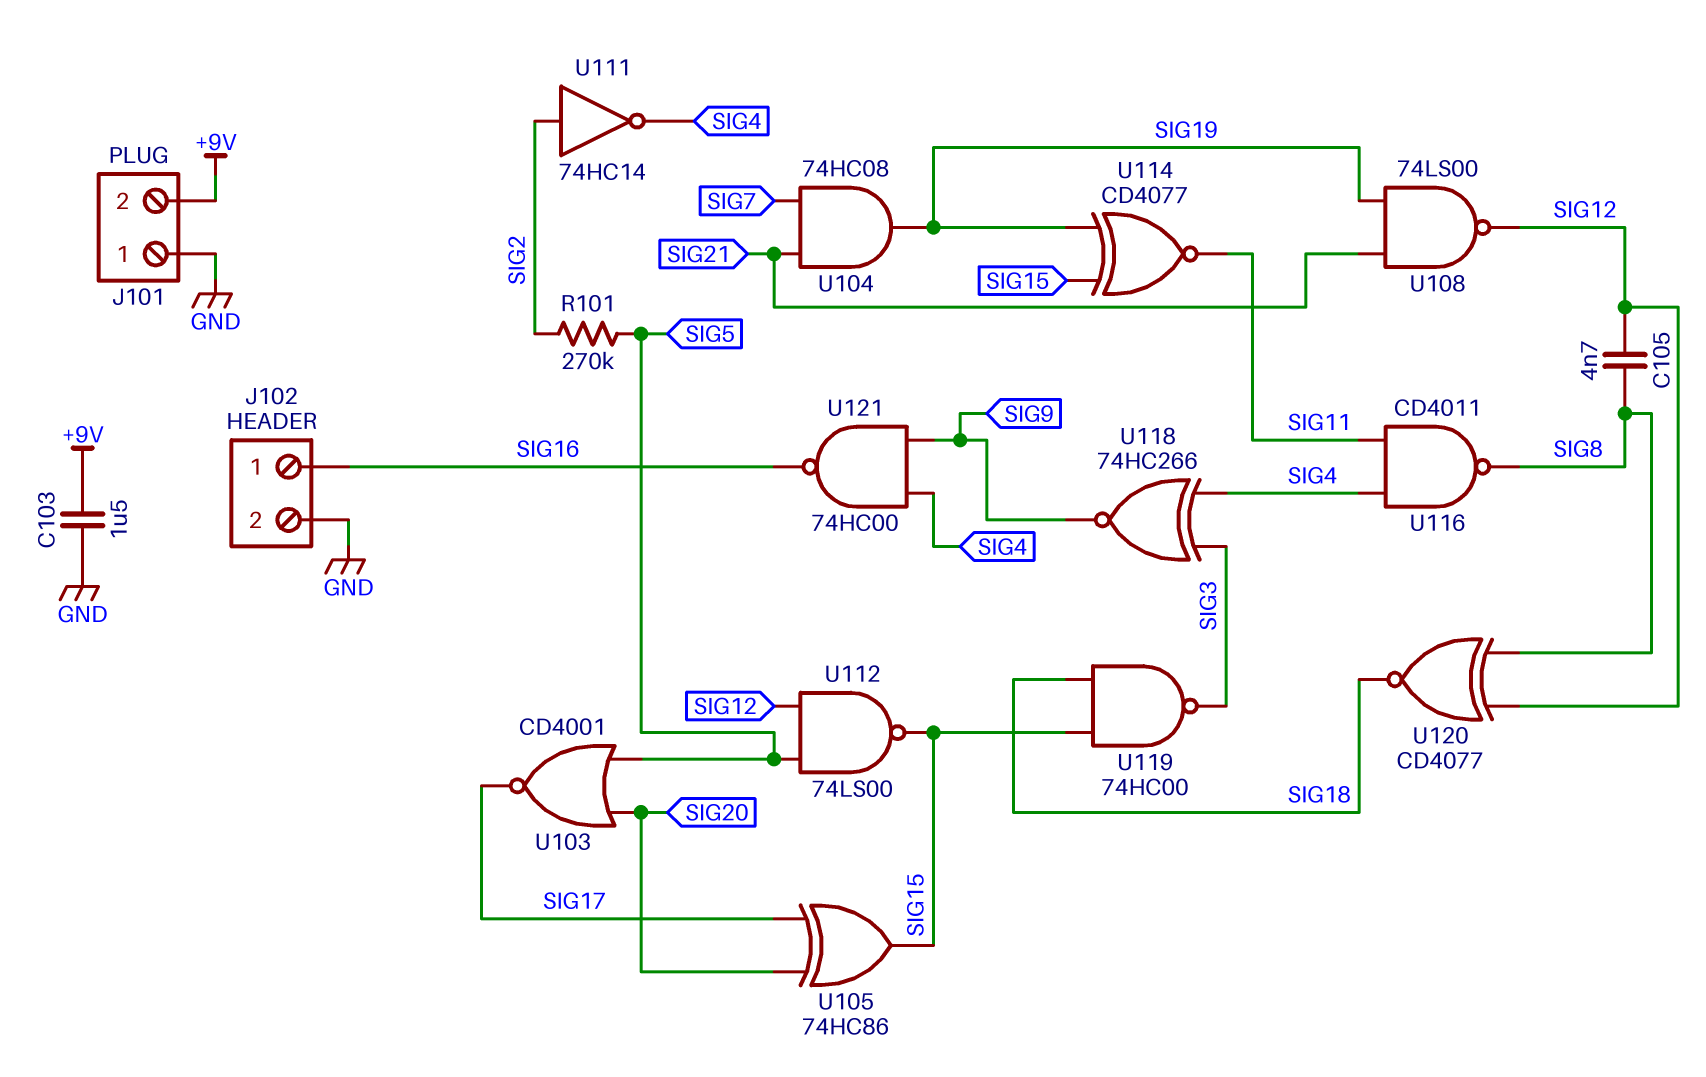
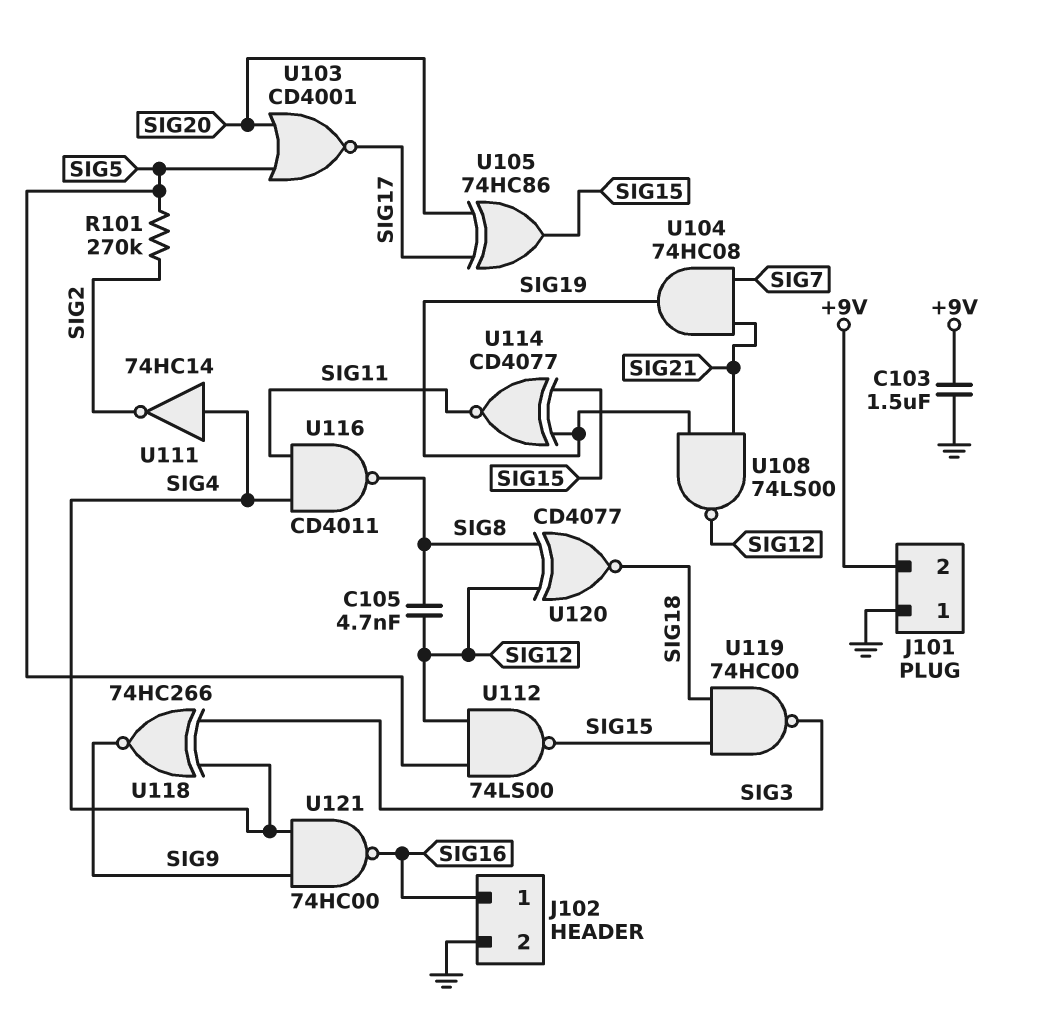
U111: NOT 74HC14 (in SIG2, out SIG4) -> NOT 74HC14 (in SIG4, out SIG2)

